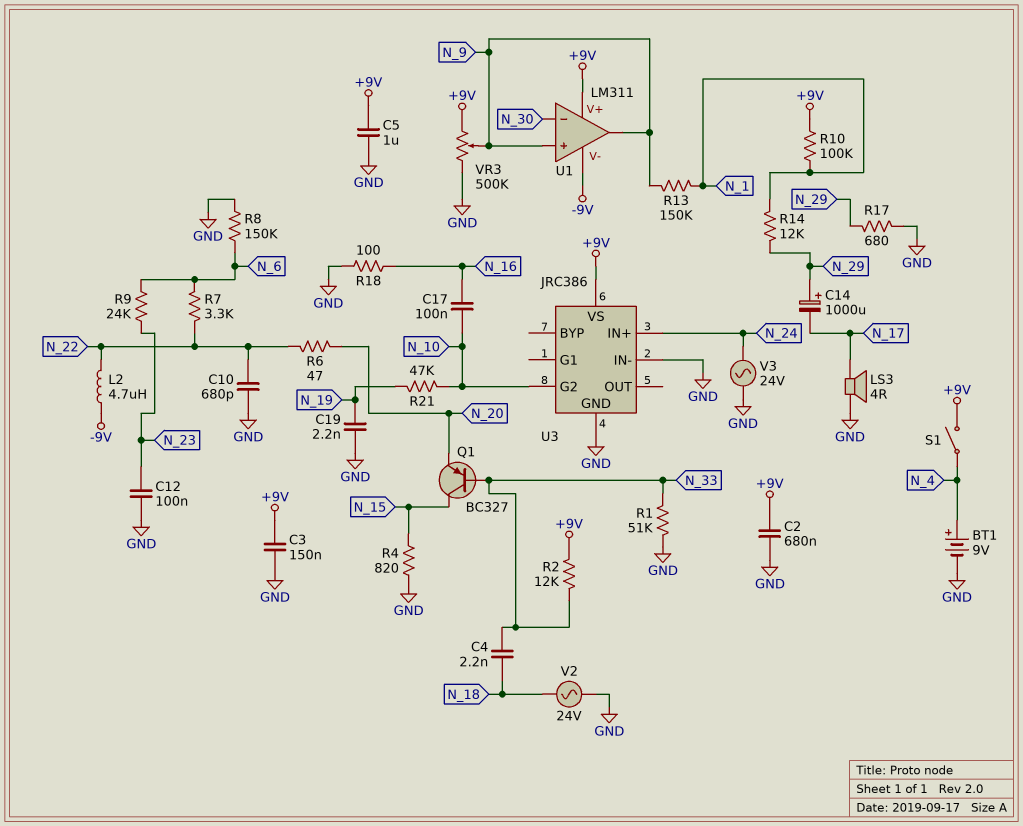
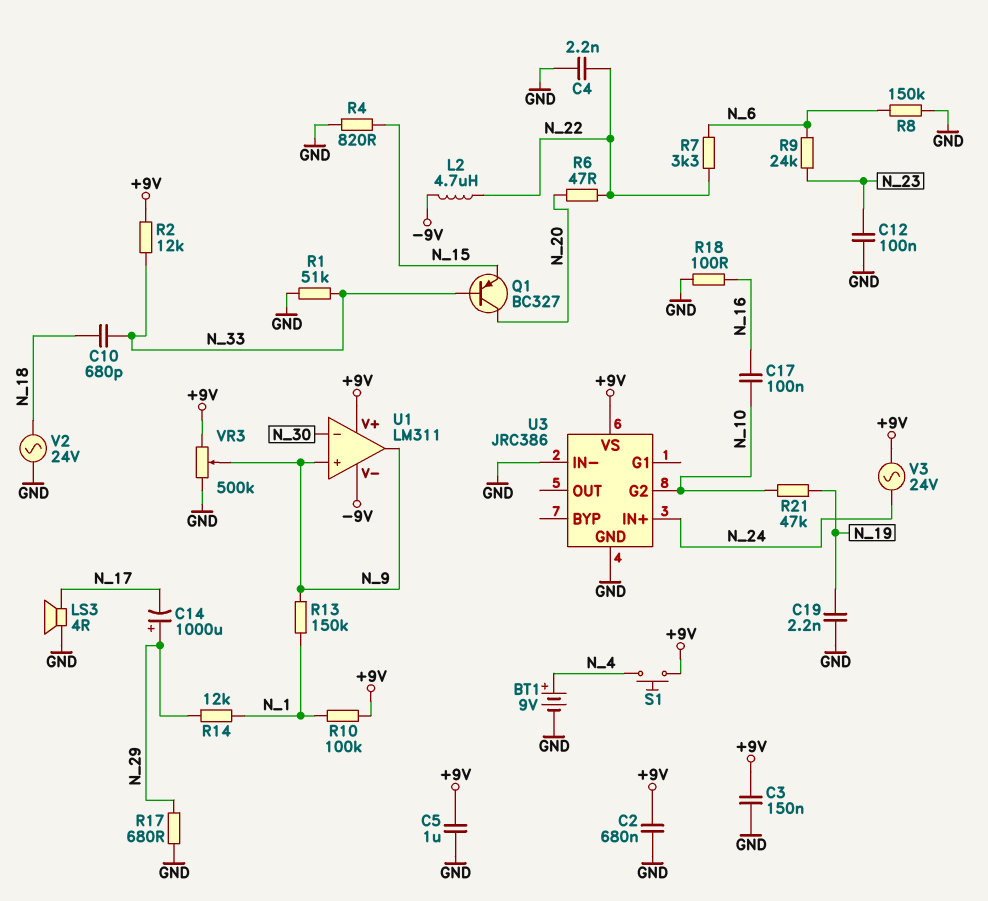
C4: 2.2nF (N_18, N_33) -> 2.2nF (GND, N_22)
C10: 680pF (GND, N_22) -> 680pF (N_18, N_33)
Q1: PNP BC327 (B N_33, C N_15, E N_20) -> PNP BC327 (B N_33, C N_20, E N_15)
S1: switch (+9V, N_4) -> button (+9V, N_4)
V3: AC 24V (GND, N_24) -> AC 24V (+9V, N_24)

